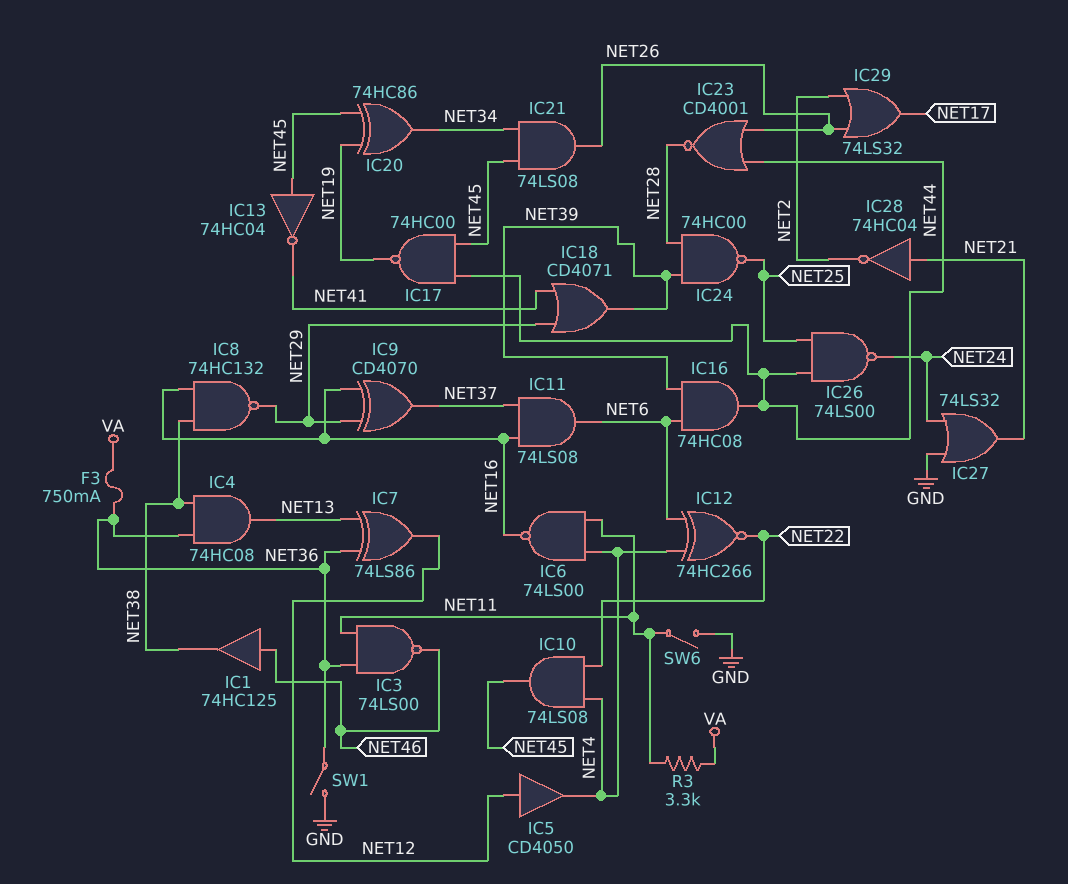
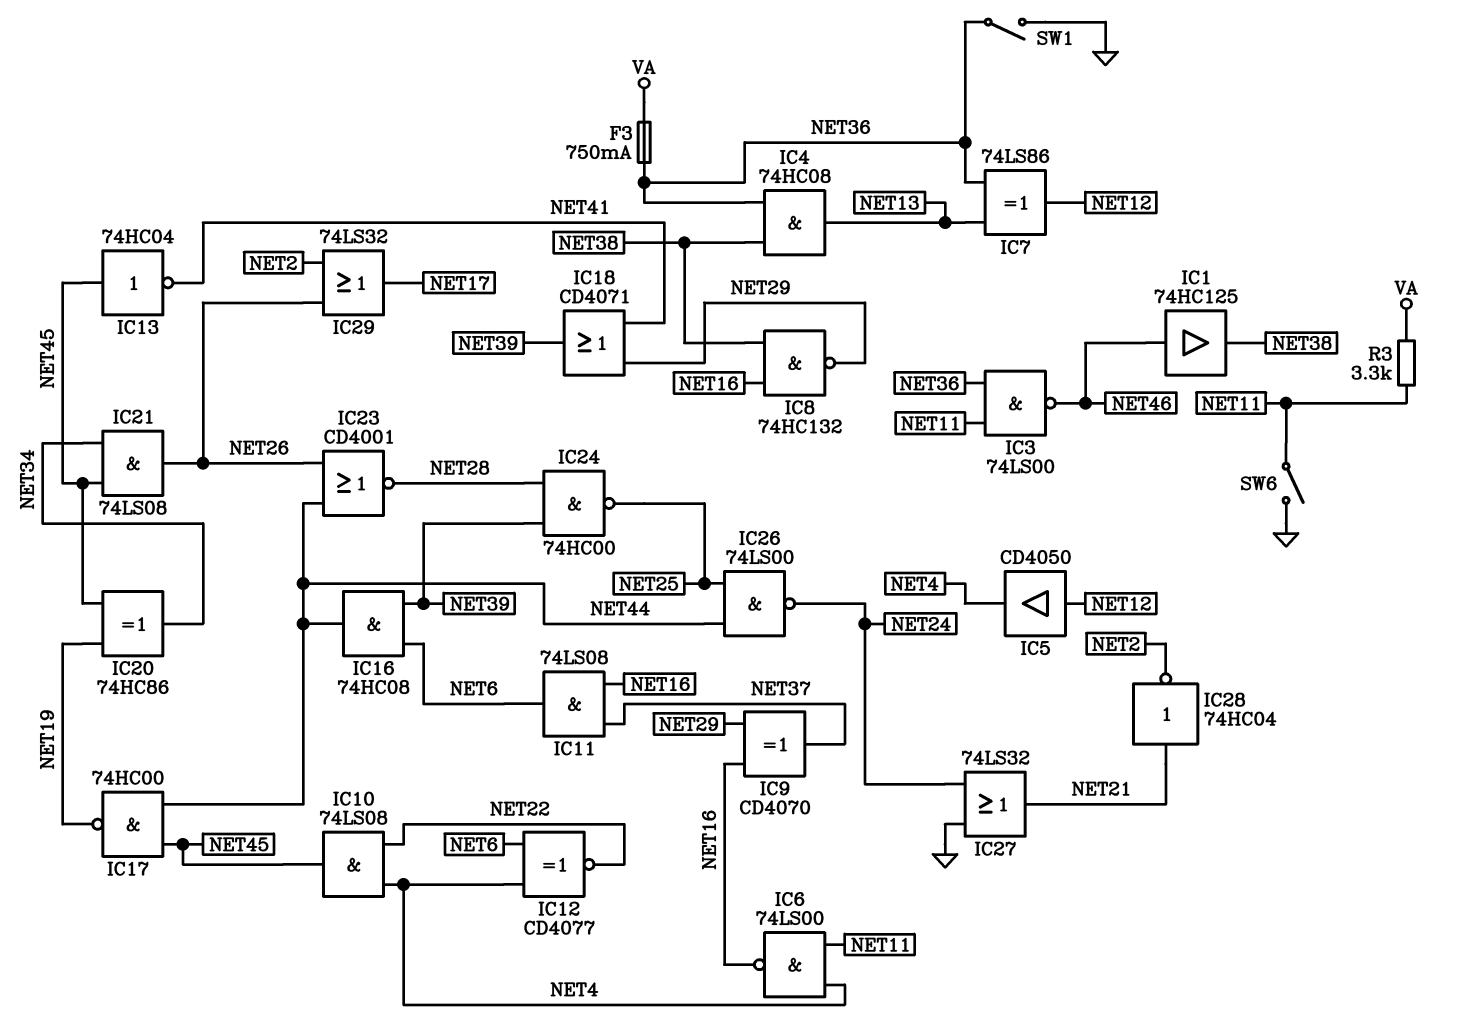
IC12: XNOR 74HC266 (in NET4, in NET6, out NET22) -> XNOR CD4077 (in NET4, in NET6, out NET22)

